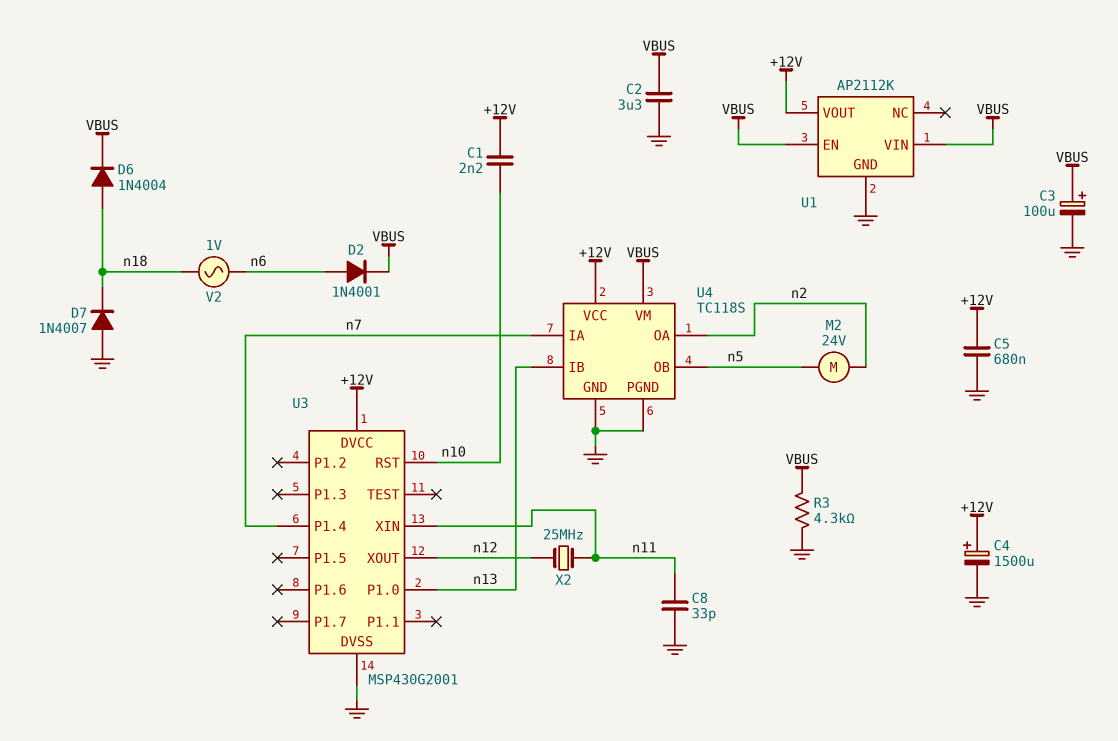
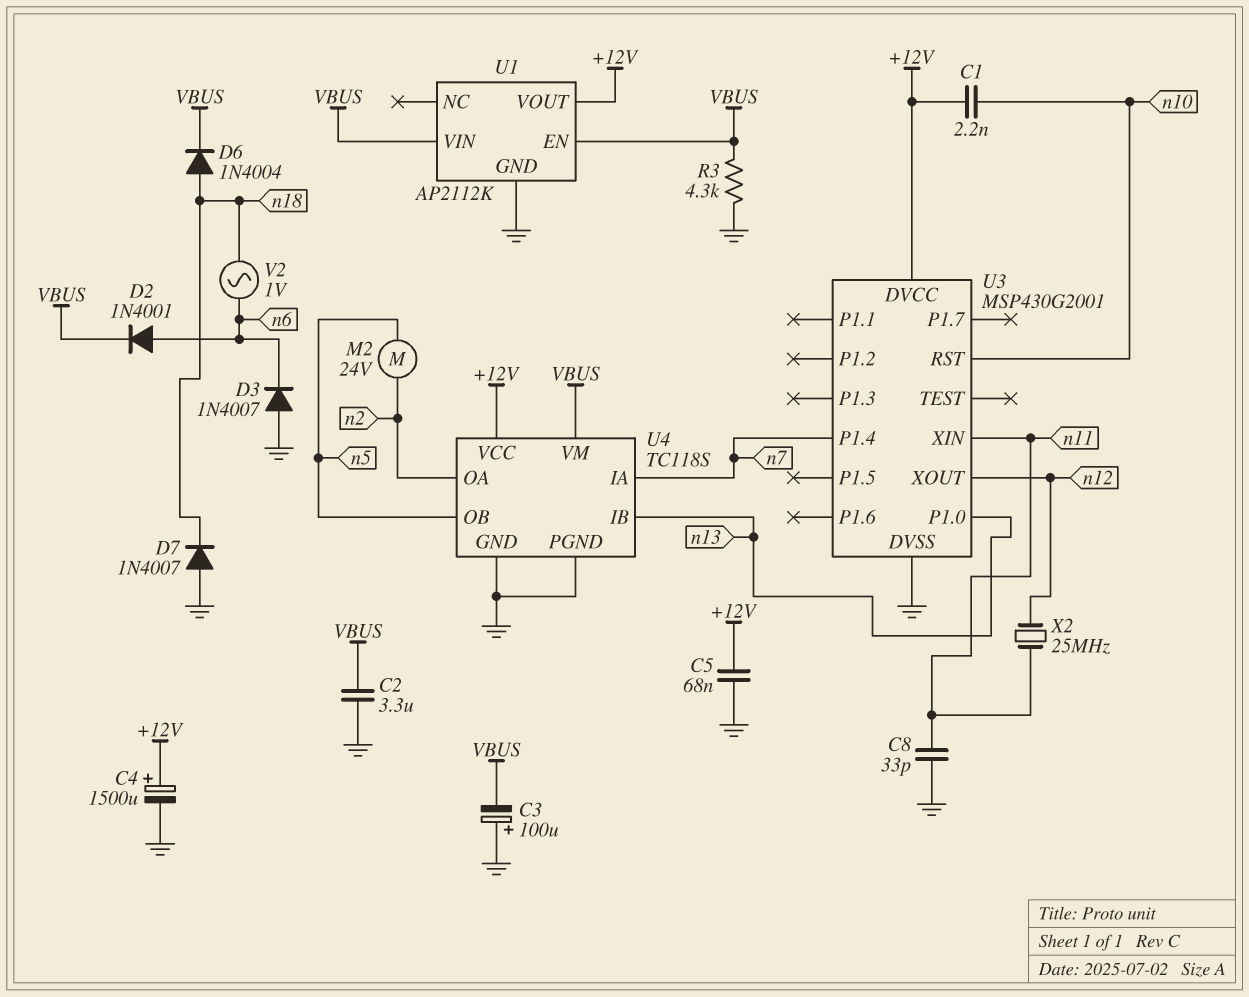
C3: 100uF (plus VBUS, minus GND) -> 100uF (plus GND, minus VBUS)
C5: 680nF (+12V, GND) -> 68nF (+12V, GND)
D3: none -> diode 1N4007 (A GND, K n6)

